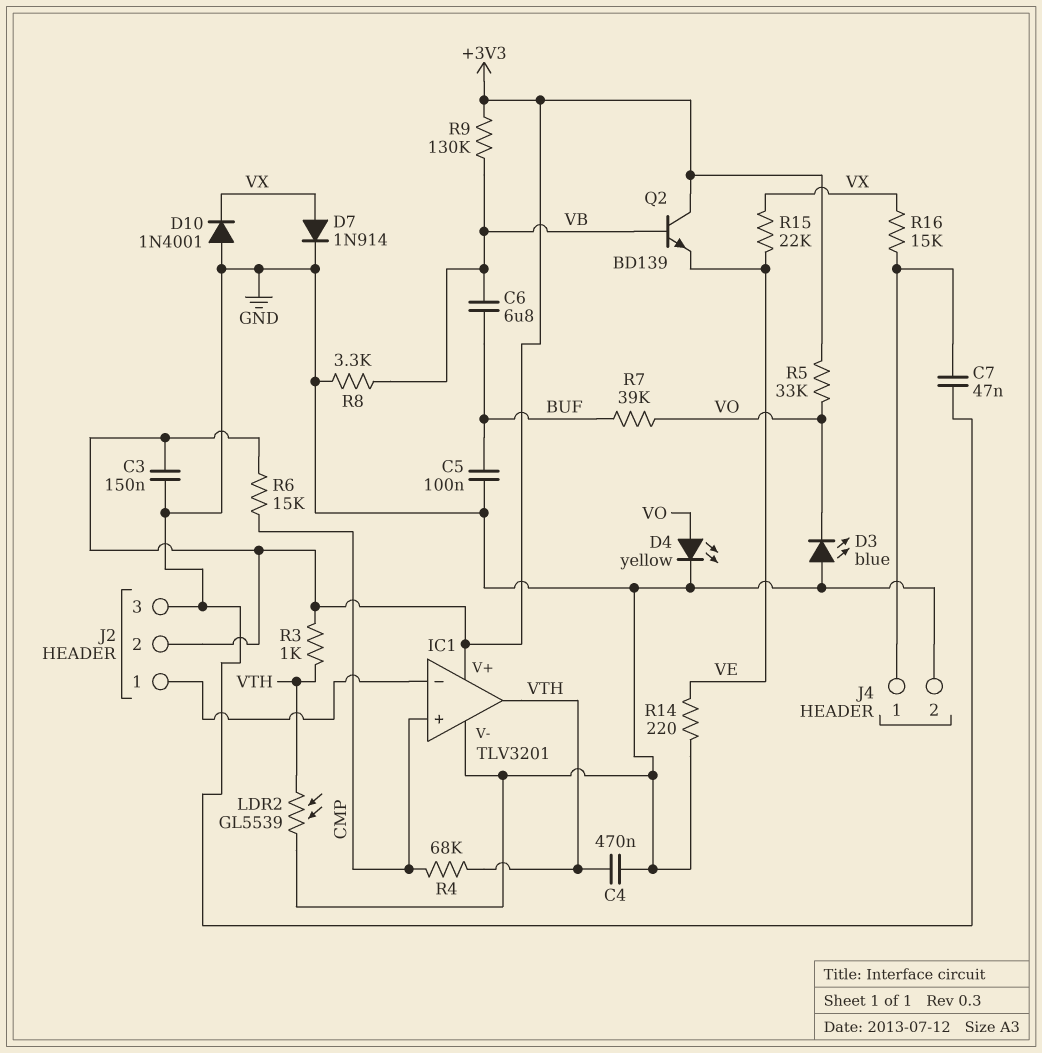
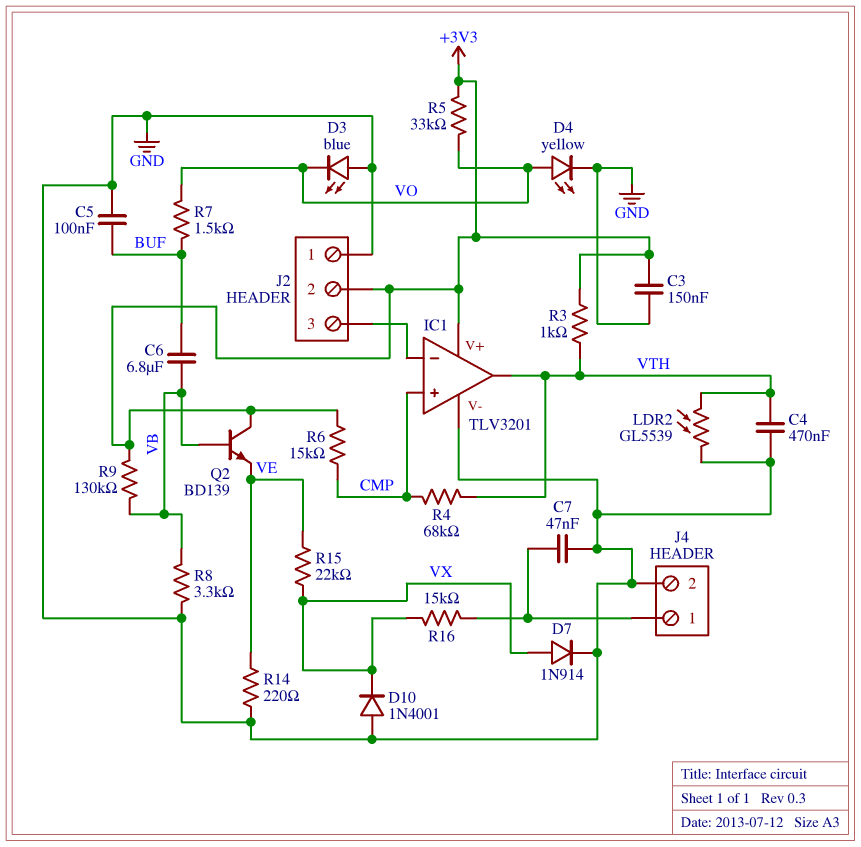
J2 pin 1: IC1/in- -> GND
J2 pin 3: GND -> IC1/in-
R7: 39k (BUF, VO) -> 1.5k (BUF, VO)

